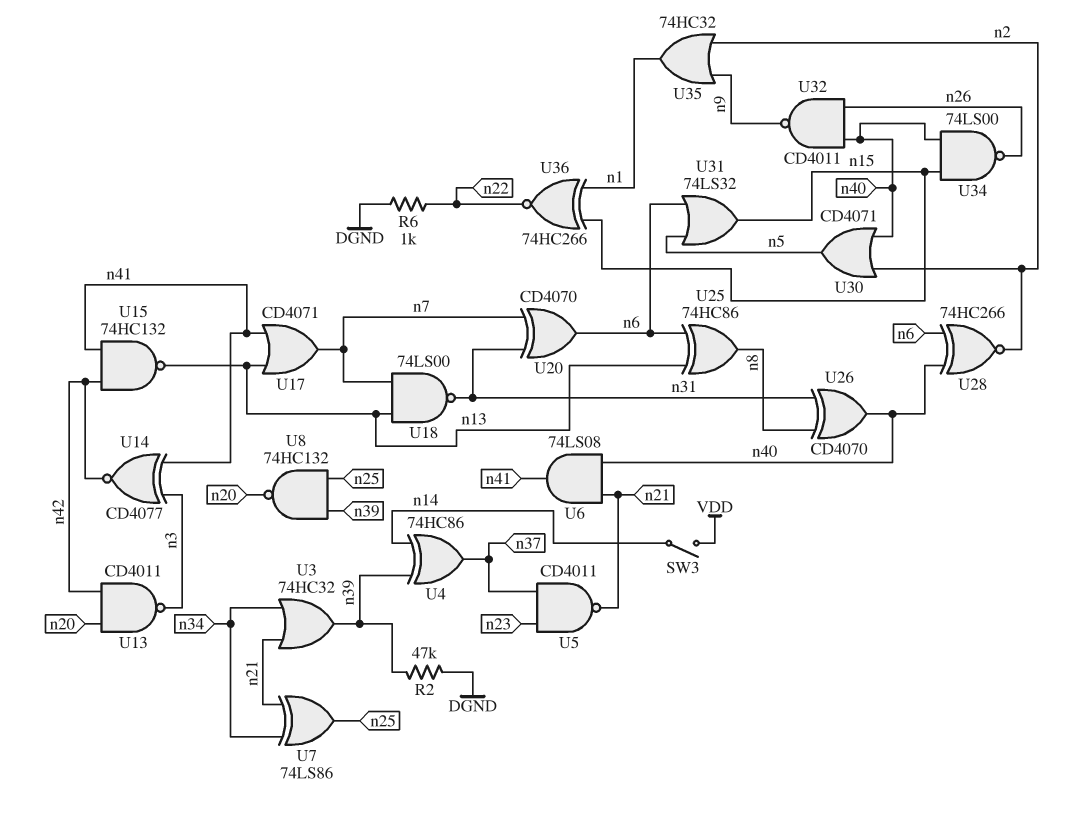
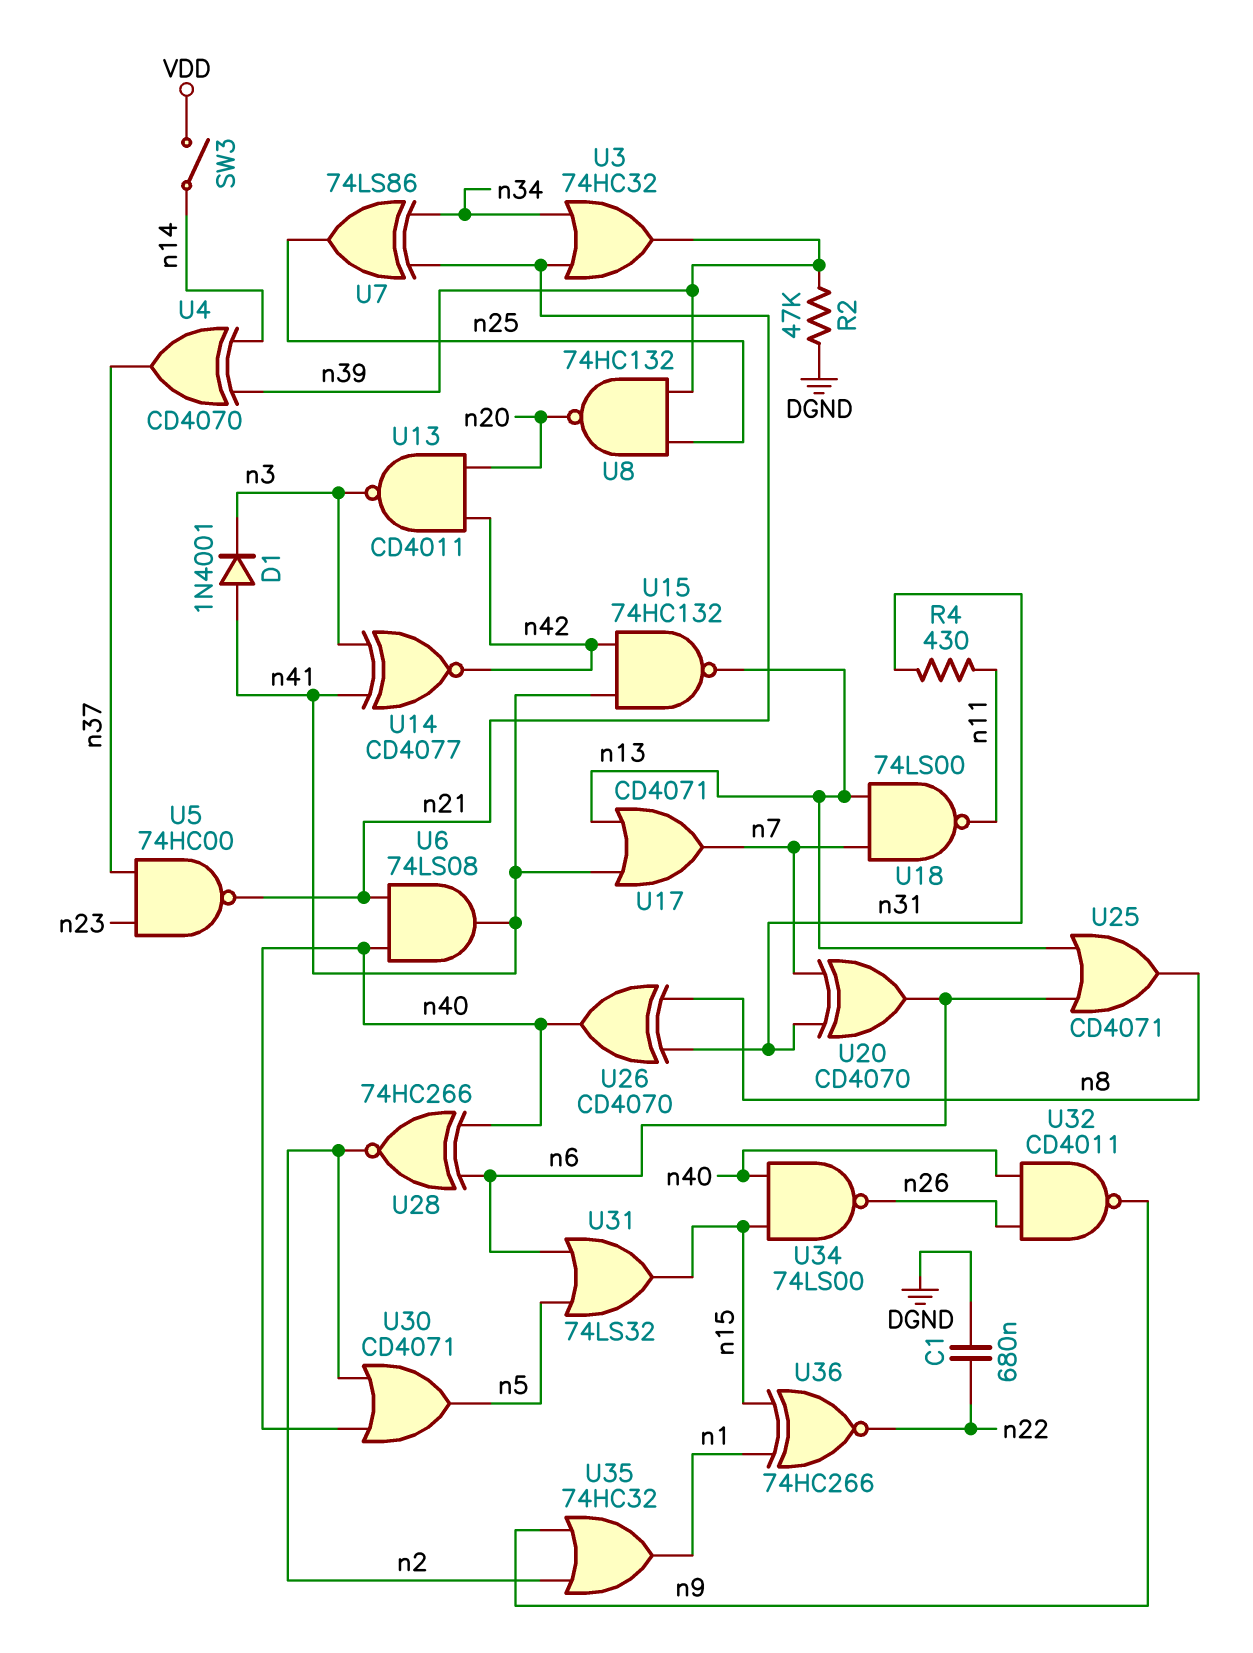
C1: none -> 680nF (DGND, n22)
D1: none -> diode 1N4001 (A n41, K n3)
R4: none -> 430 (n11, n31)
R6: 1k (DGND, n22) -> none
U4: XOR 74HC86 (in n14, in n39, out n37) -> XOR CD4070 (in n14, in n39, out n37)
U5: NAND CD4011 (in n23, in n37, out n21) -> NAND 74HC00 (in n23, in n37, out n21)
U18: NAND 74LS00 (in n7, in n13, out n31) -> NAND 74LS00 (in n7, in n13, out n11)
U25: XOR 74HC86 (in n6, in n13, out n8) -> OR CD4071 (in n6, in n13, out n8)

